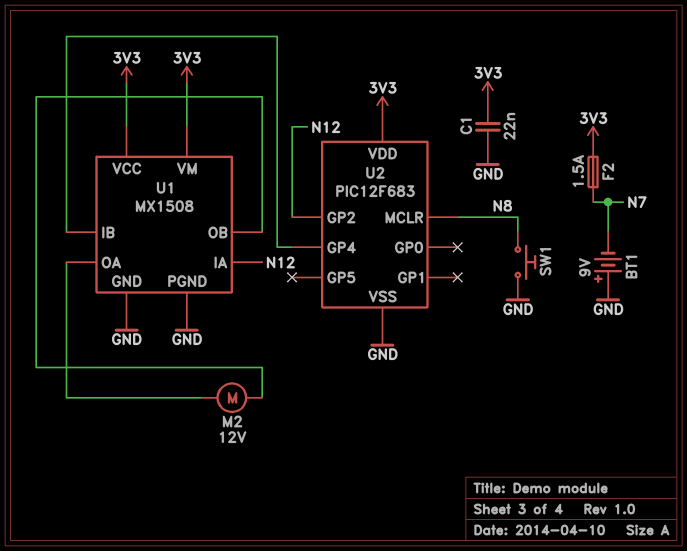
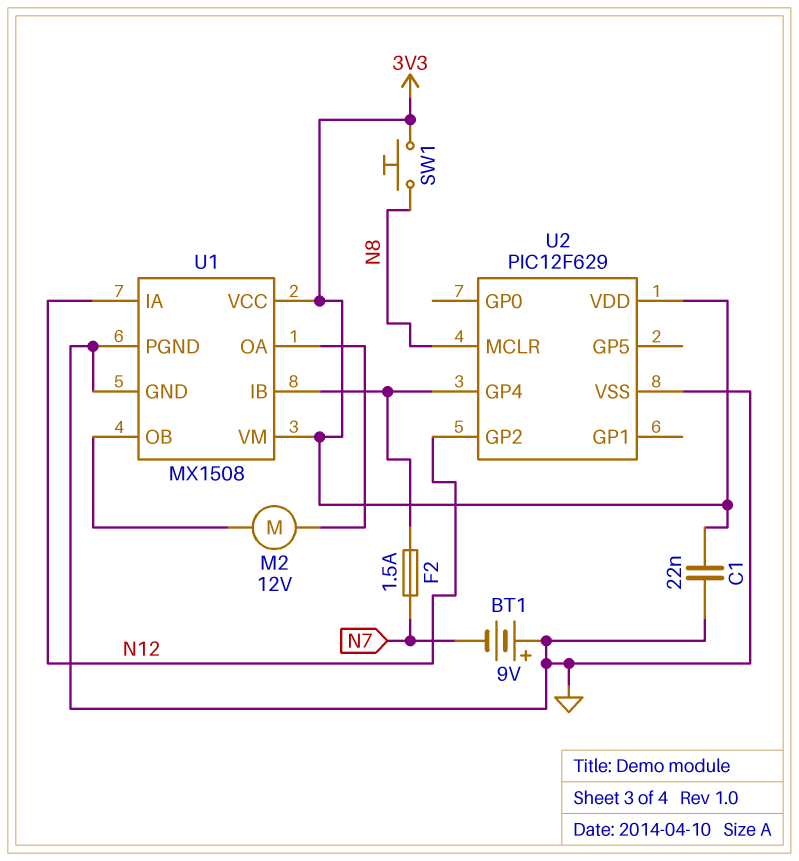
F2: 1.5A (3V3, N7) -> 1.5A (N7, U1/IB)
SW1: button (GND, N8) -> button (3V3, N8)
U2: PIC12F683 -> PIC12F629

